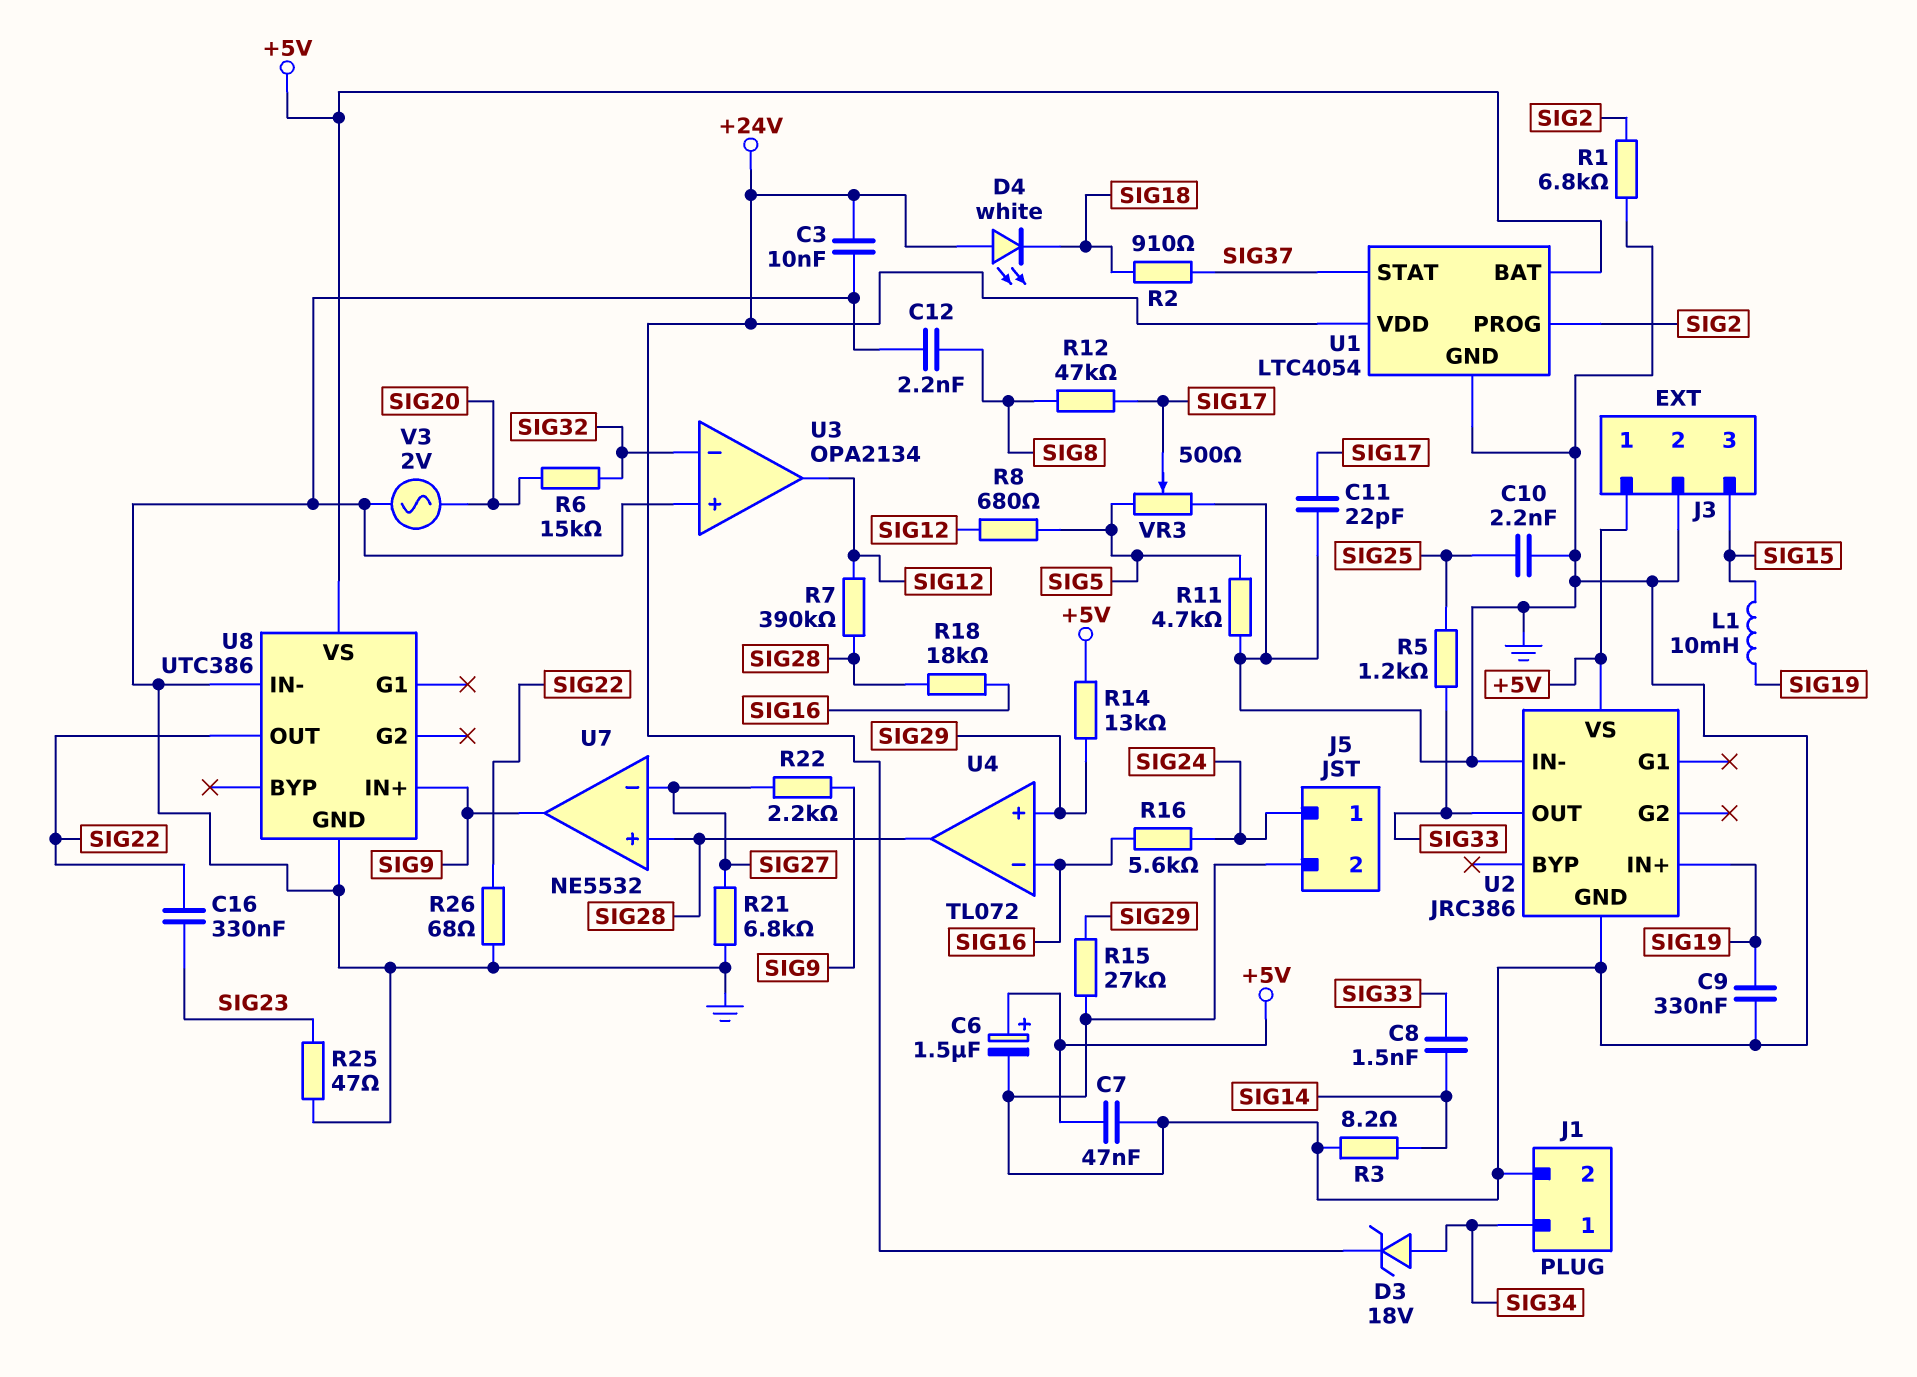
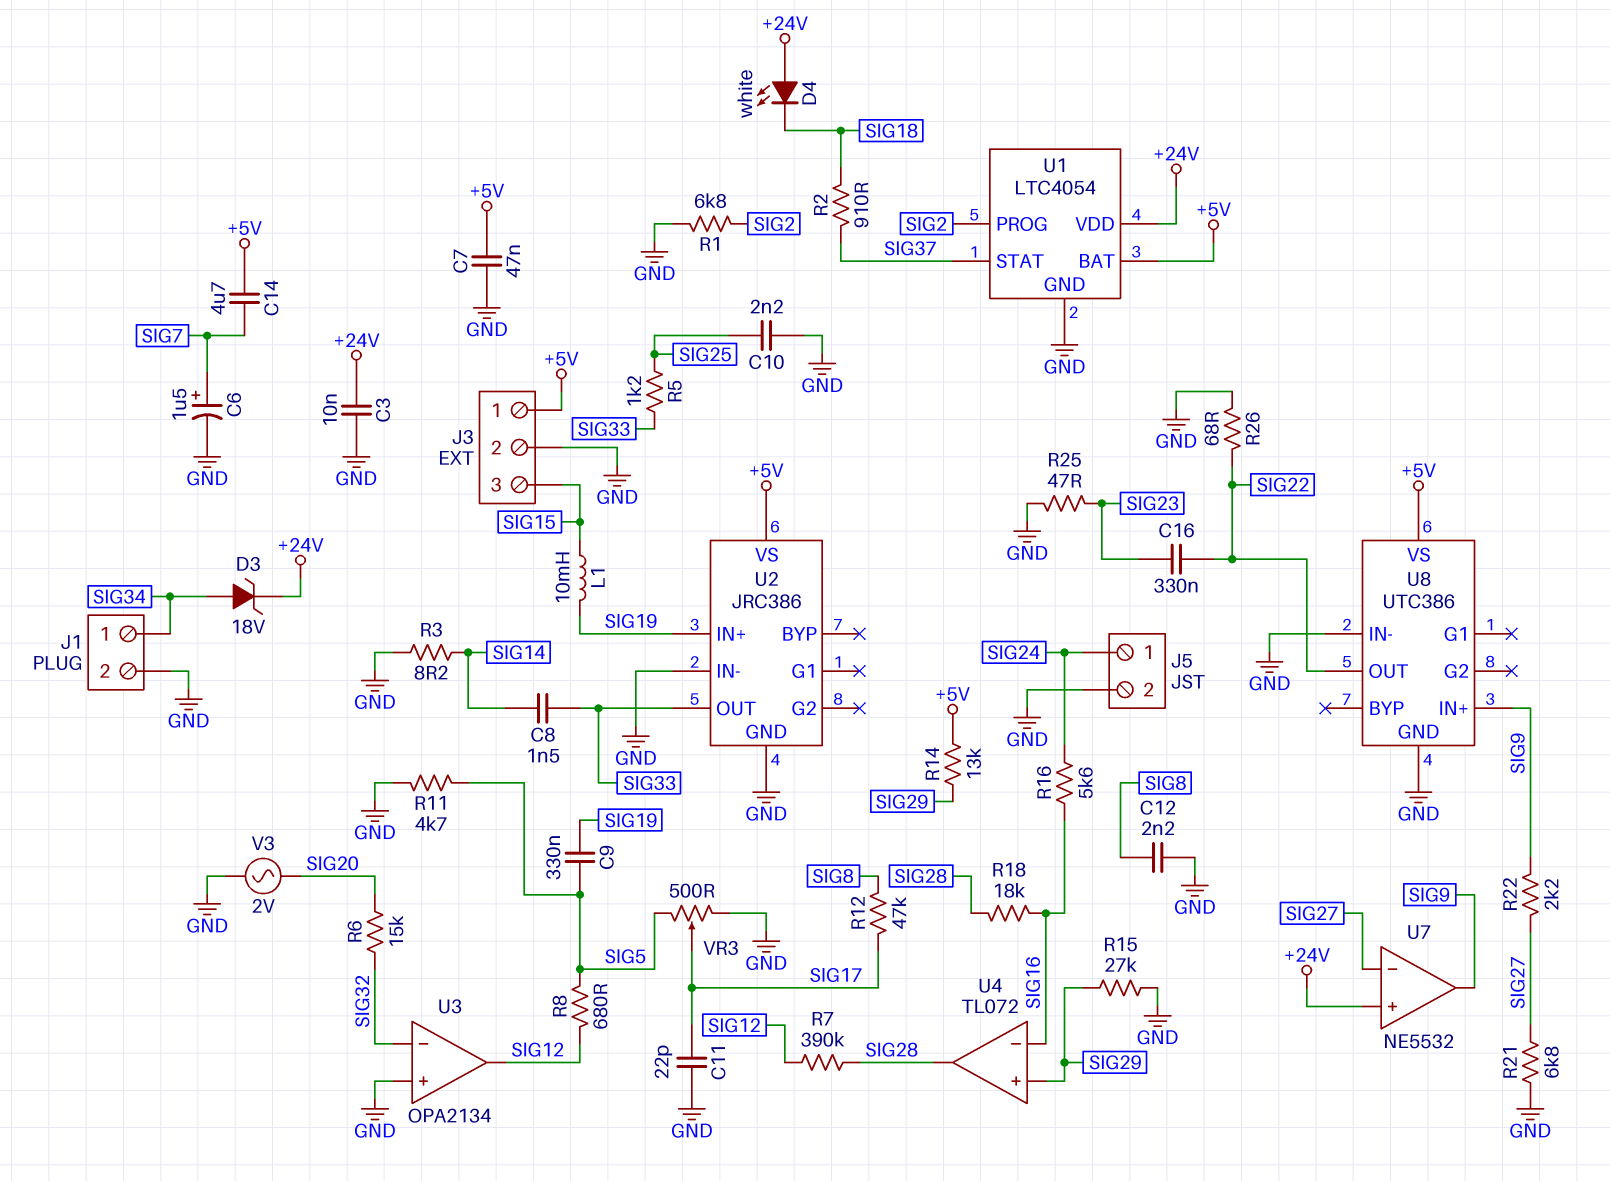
C6: 1.5uF (plus +5V, minus GND) -> 1.5uF (plus SIG7, minus GND)
C9: 330nF (GND, SIG19) -> 330nF (SIG5, SIG19)
C14: none -> 4.7uF (+5V, SIG7)
U7 pin in+: SIG28 -> +24V

